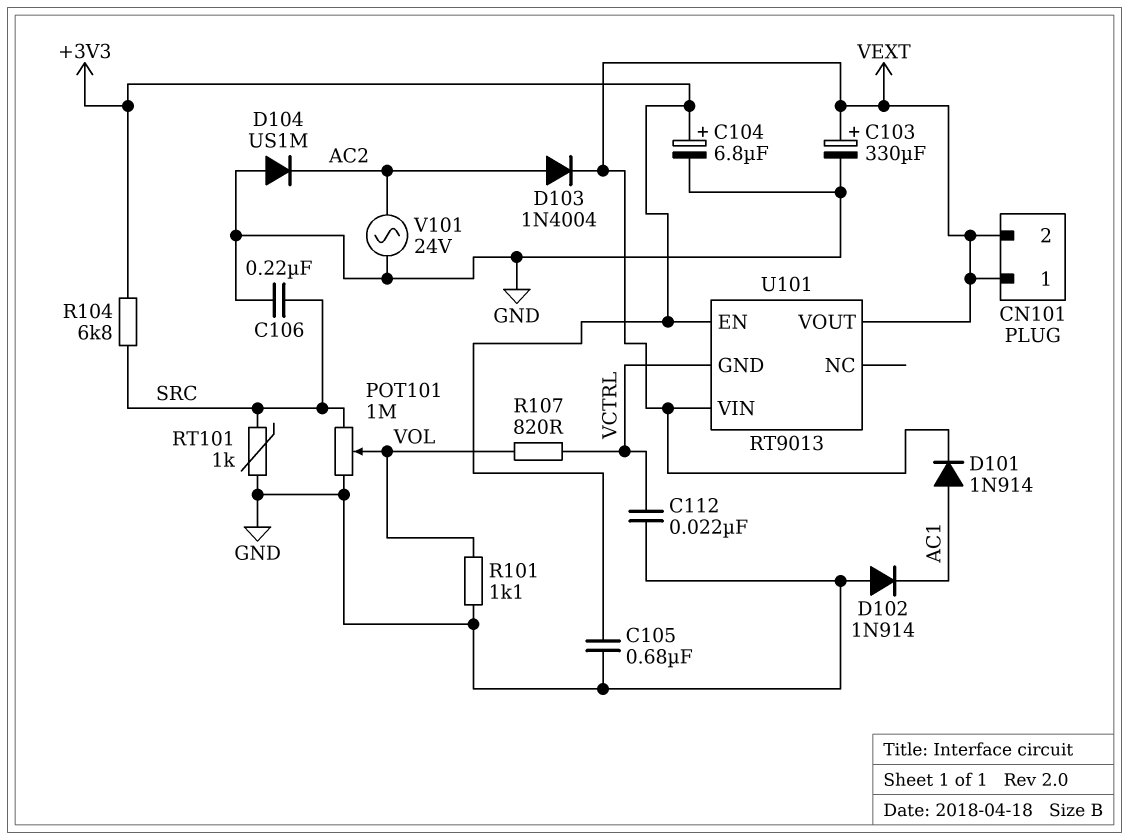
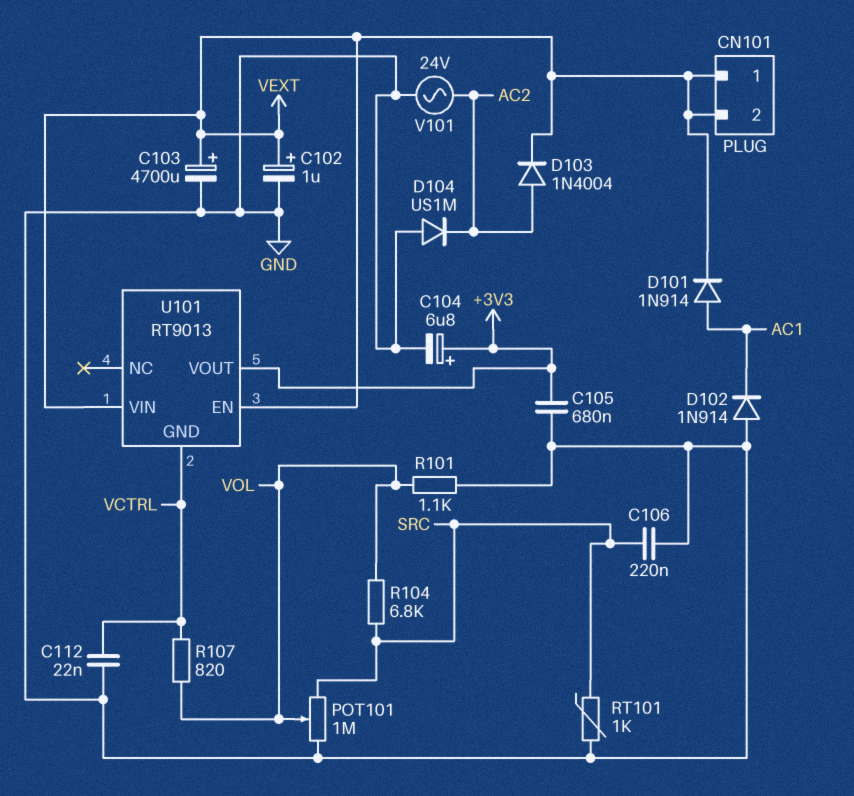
C102: none -> 1uF (plus VEXT, minus GND)
C103: 330uF (plus VEXT, minus GND) -> 4700uF (plus VEXT, minus GND)
R104: 6.8k (+3V3, SRC) -> 6.8k (SRC, VOL)
U101 pin EN: +3V3 -> VEXT
U101 pin VOUT: VEXT -> +3V3

